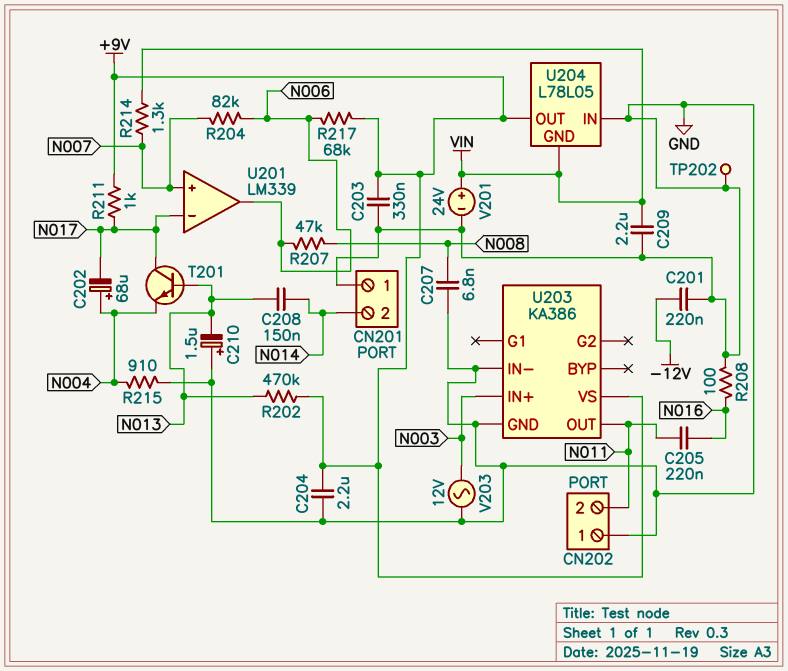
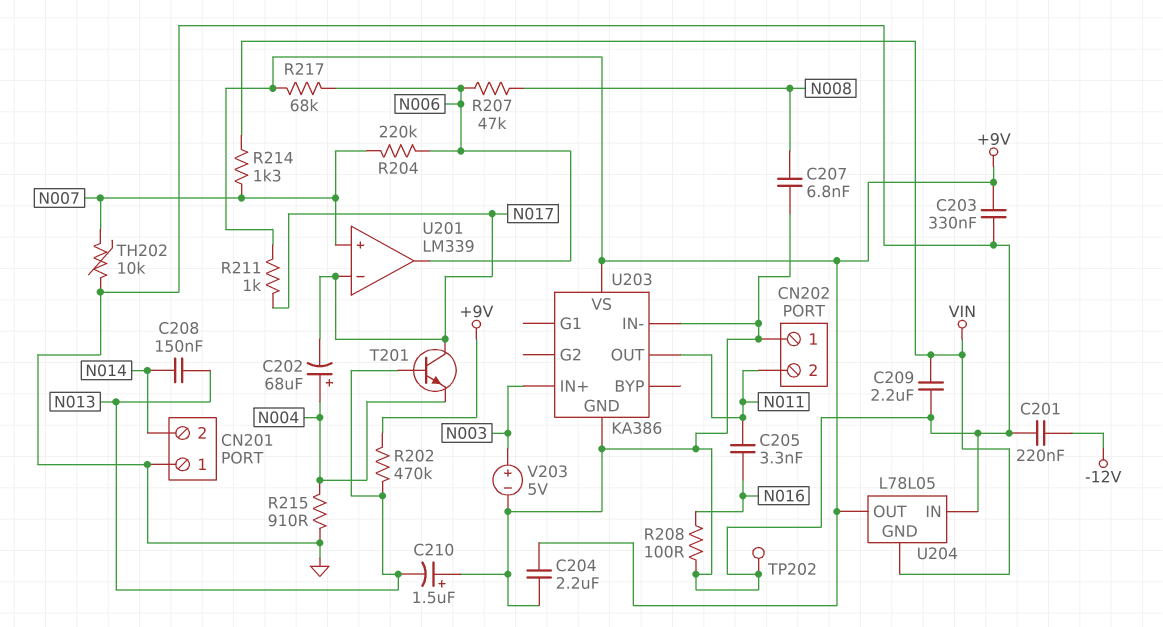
C205: 220nF (N011, N016) -> 3.3nF (N011, N016)
R204: 82k (N006, N007) -> 220k (N006, N007)
TH202: none -> 10k (GND, N007)
V201: 24V (plus VIN, minus GND) -> none
V203: AC 12V (GND, N003) -> 5V (plus N003, minus GND)

